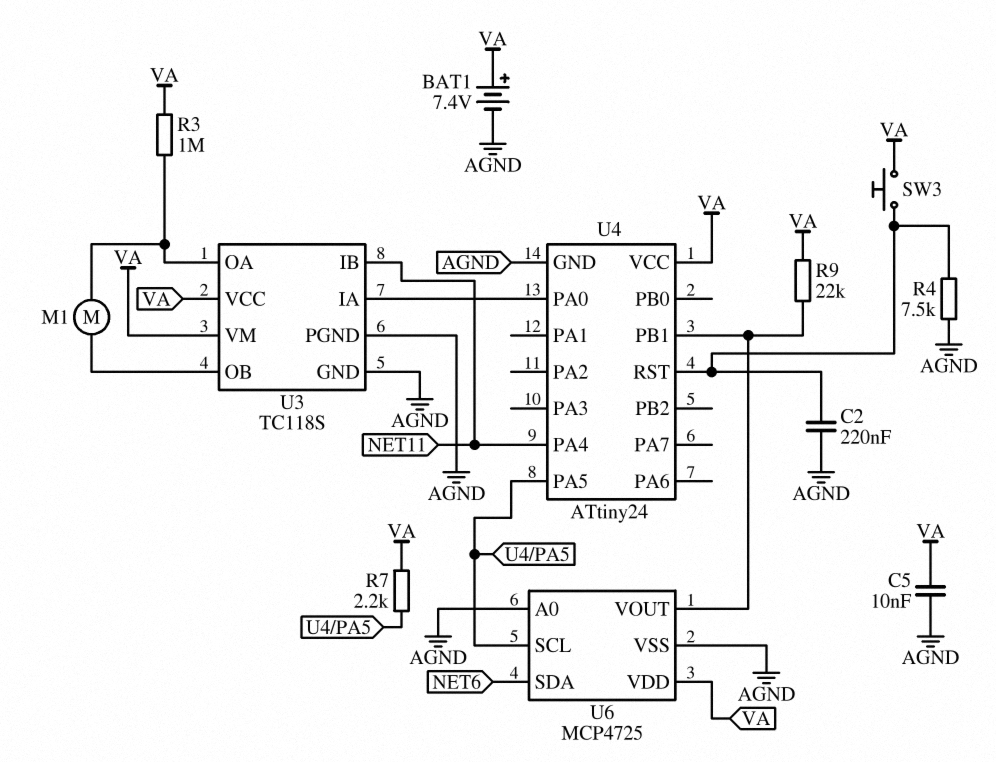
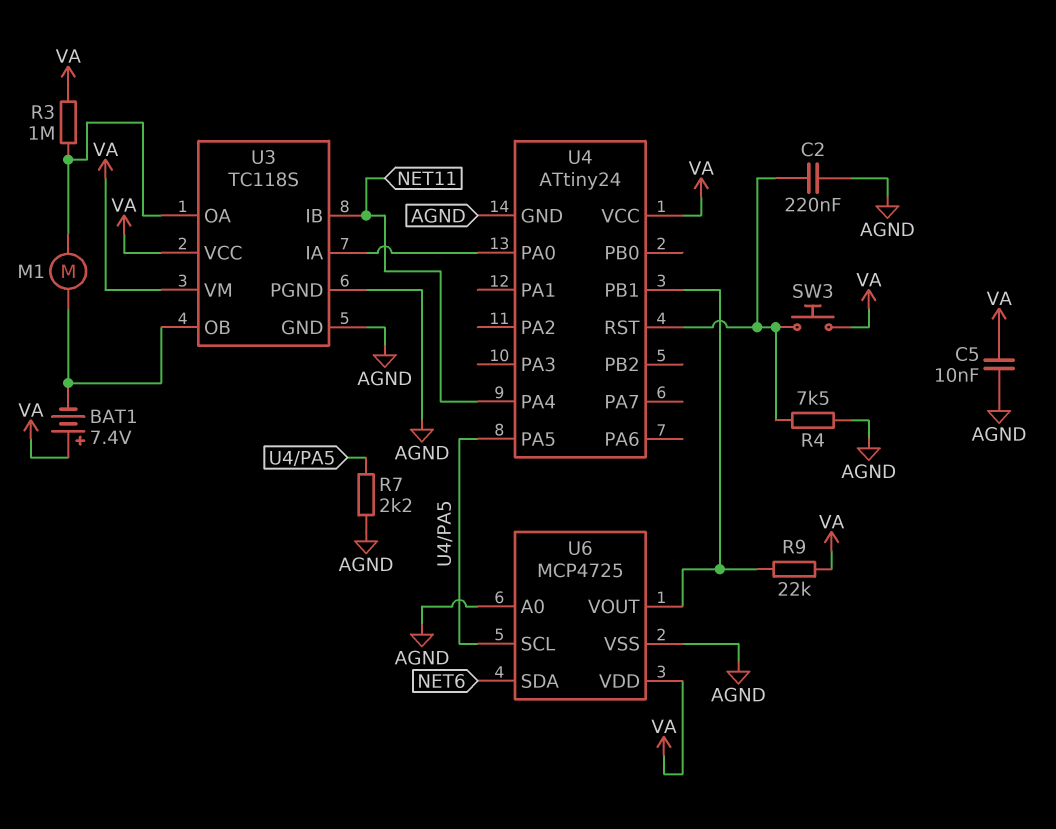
BAT1: 7.4V (plus VA, minus AGND) -> 7.4V (plus VA, minus U3/OB)
R7: 2.2k (U4/PA5, VA) -> 2.2k (AGND, U4/PA5)

